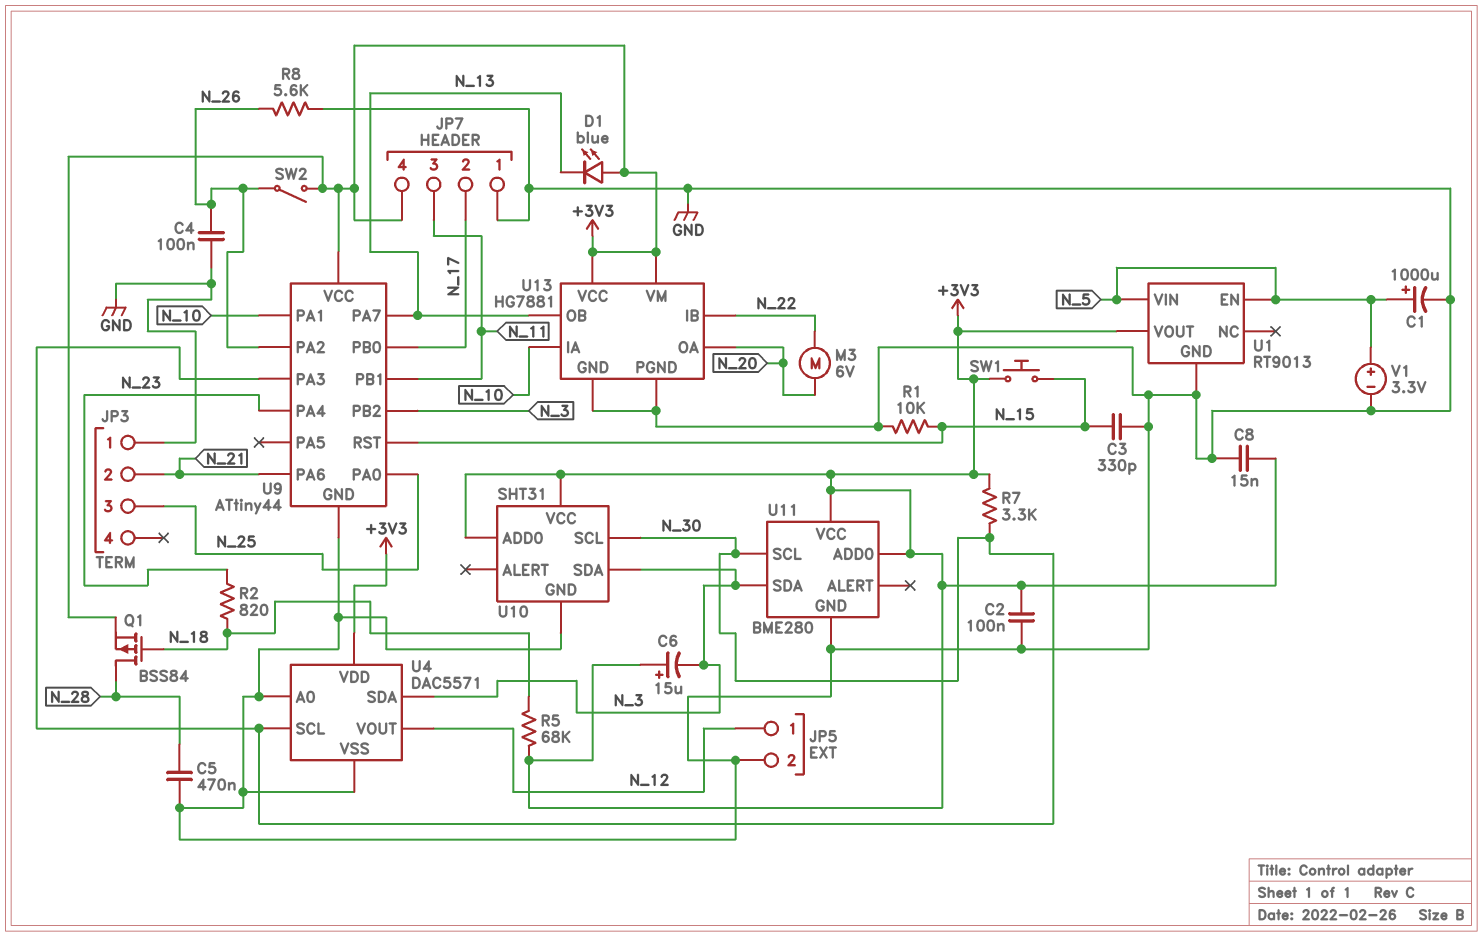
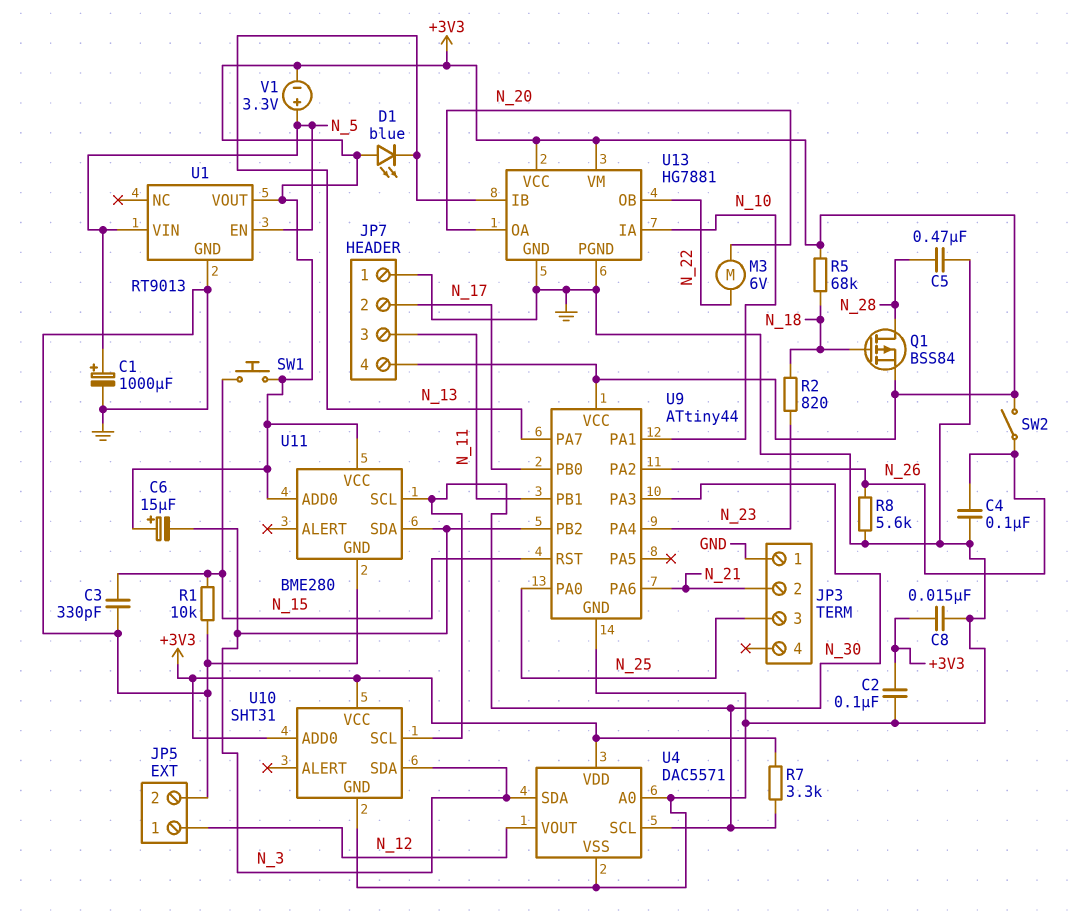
U13 pin IB: N_22 -> N_13
U13 pin OB: N_13 -> N_22
V1: 3.3V (plus N_5, minus GND) -> 3.3V (plus N_5, minus +3V3)

